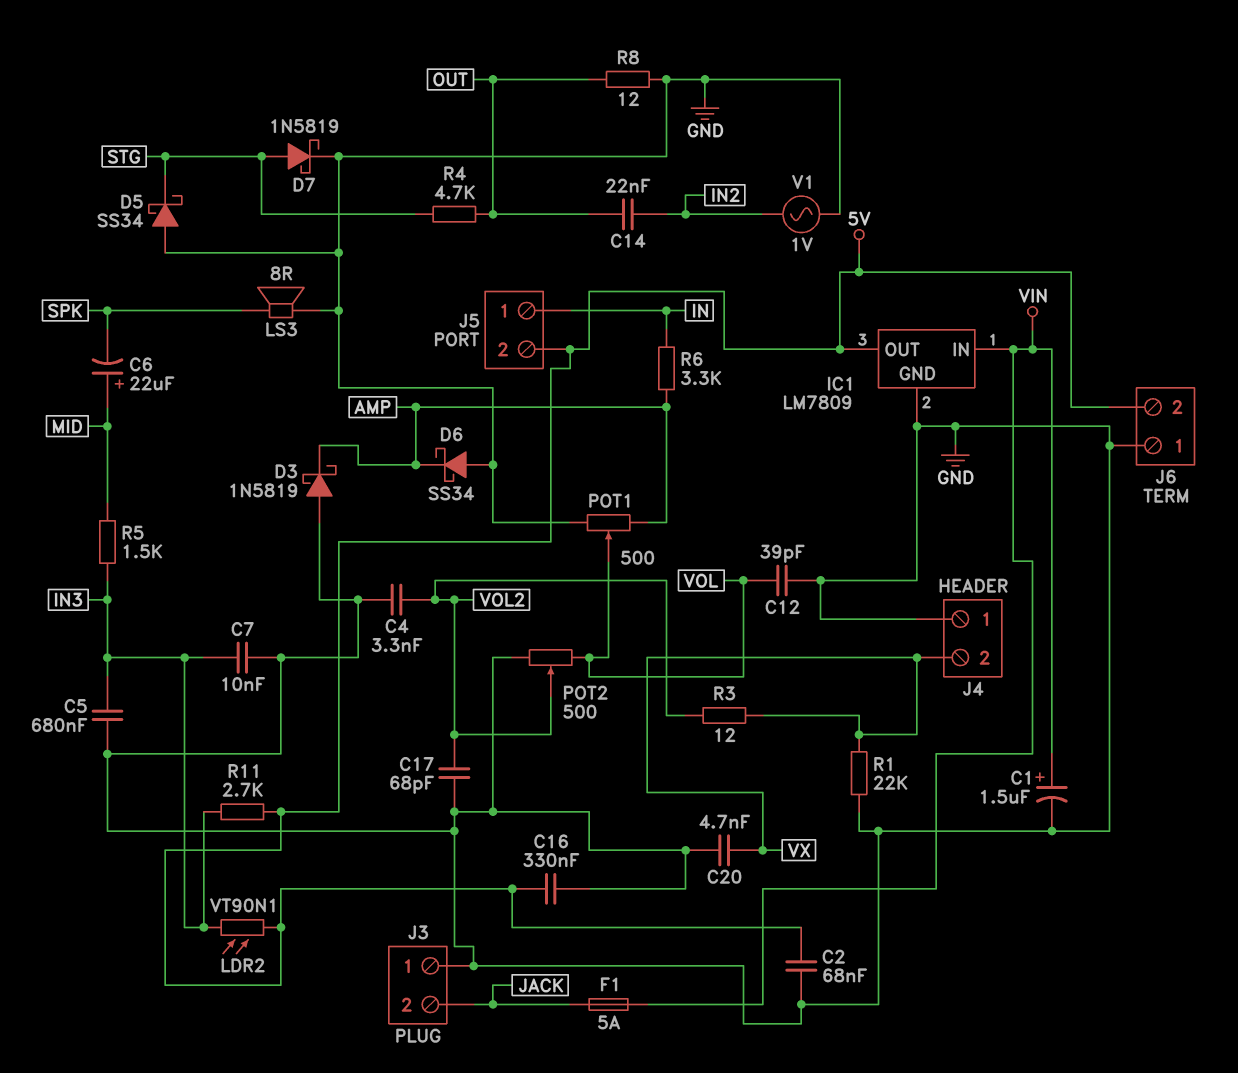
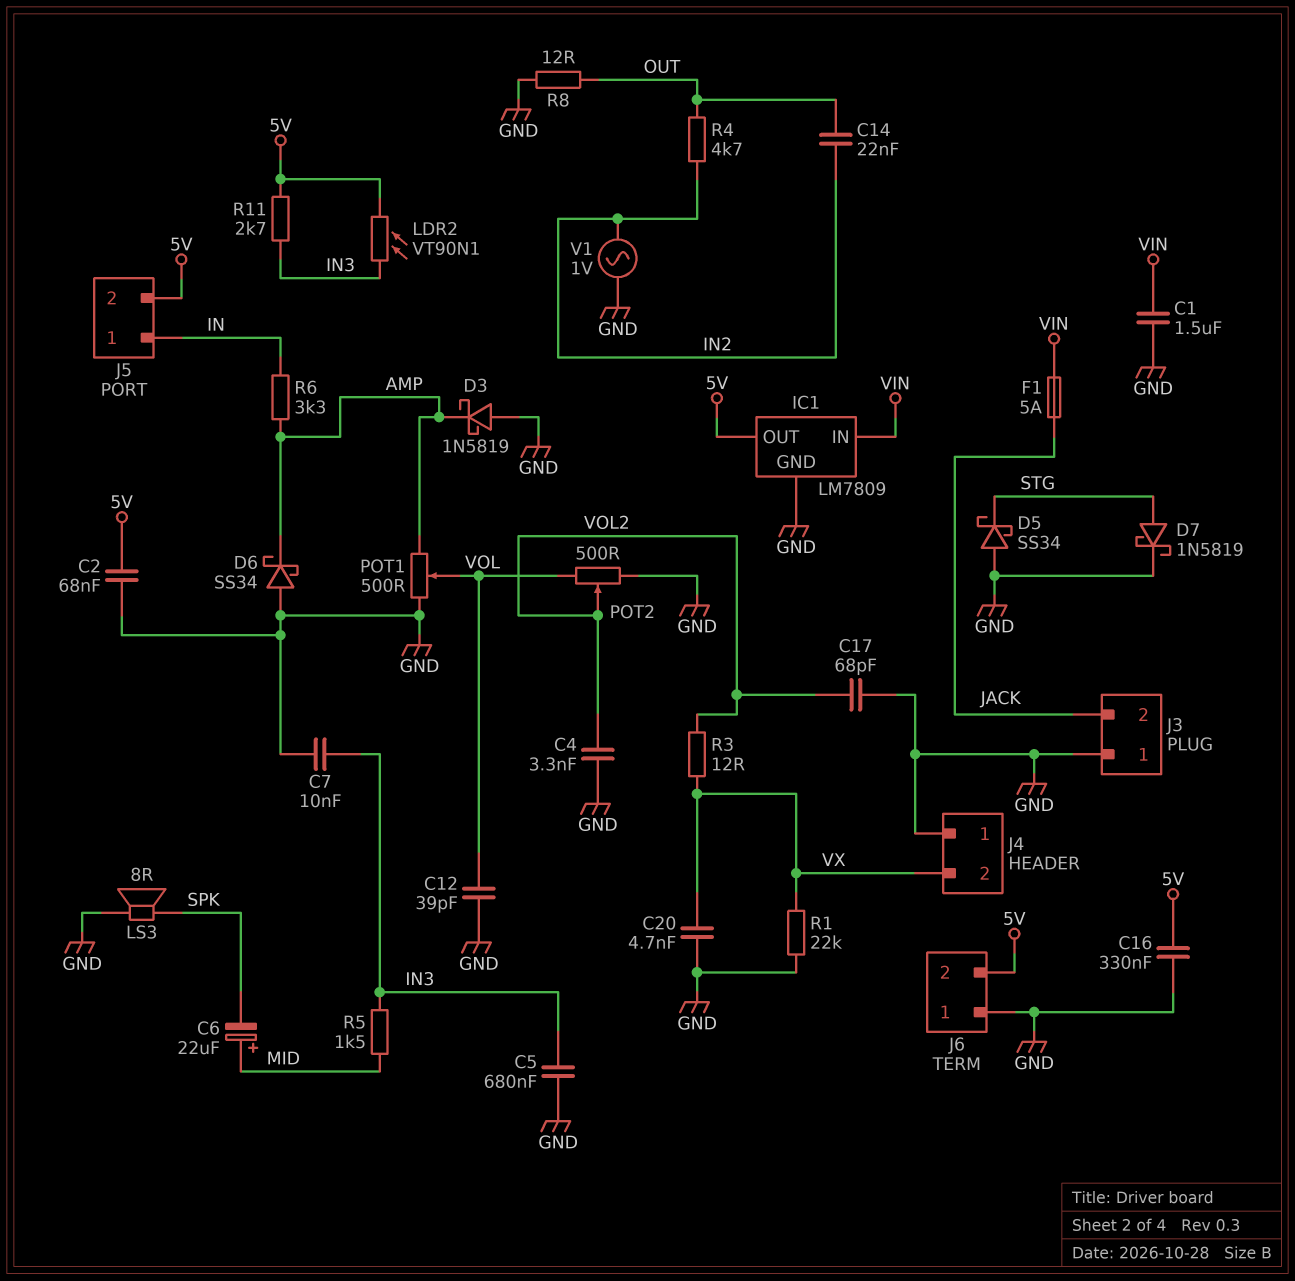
C1: 1.5uF (plus VIN, minus GND) -> 1.5uF (GND, VIN)
R4: 4.7k (OUT, STG) -> 4.7k (IN2, OUT)

